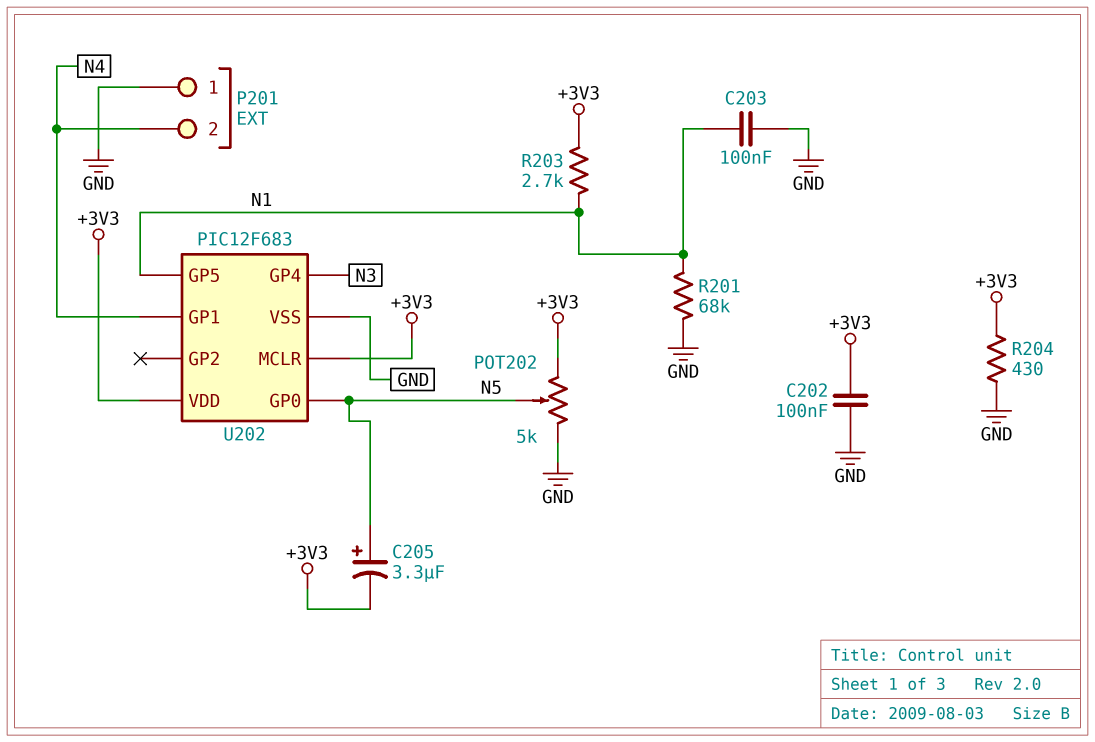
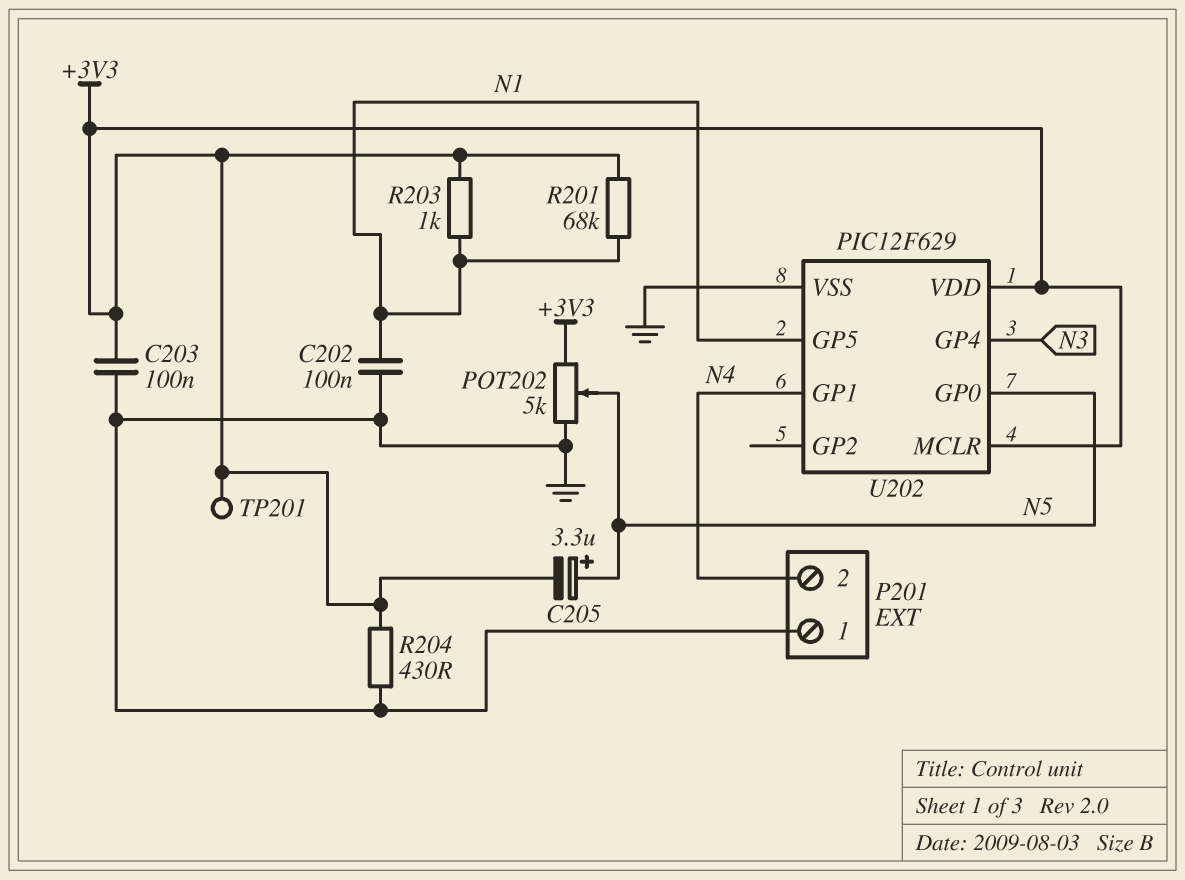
C202: 100nF (+3V3, GND) -> 100nF (GND, N1)
C203: 100nF (GND, N1) -> 100nF (+3V3, GND)
R201: 68k (GND, N1) -> 68k (+3V3, N1)
R203: 2.7k (+3V3, N1) -> 1k (+3V3, N1)
TP201: none -> test point (+3V3)
U202: PIC12F683 -> PIC12F629

